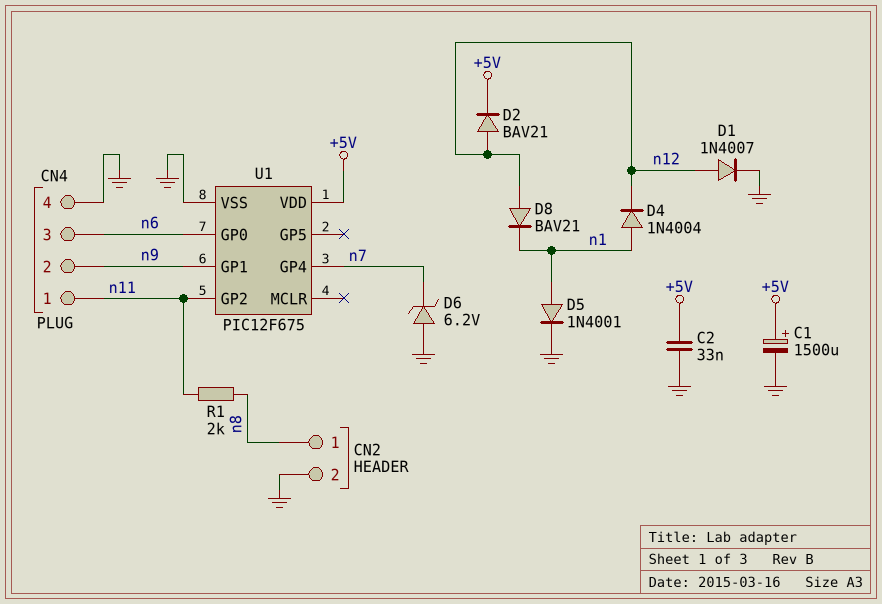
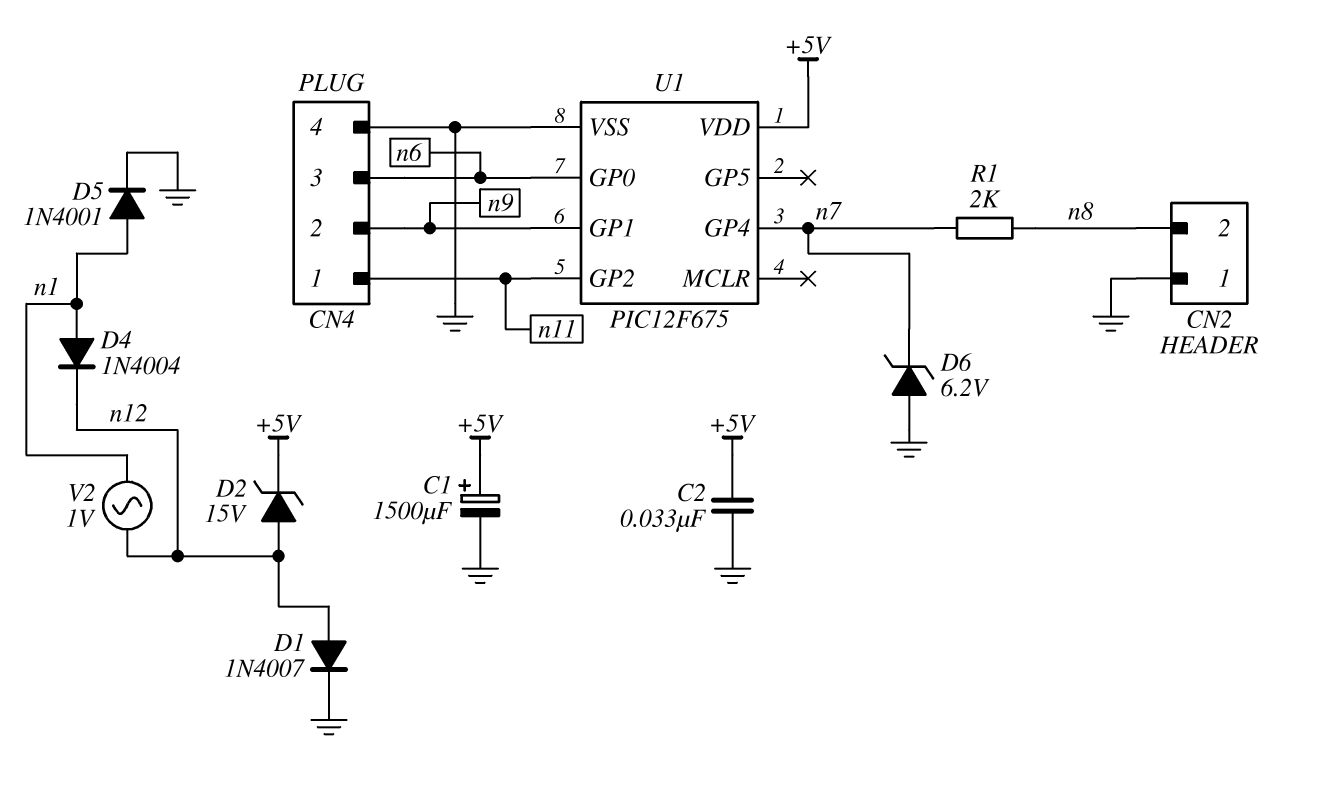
CN2 pin 1: n8 -> GND
CN2 pin 2: GND -> n8
D2: diode BAV21 (A n12, K +5V) -> zener 15V (A n12, K +5V)
D8: diode BAV21 (A n12, K n1) -> none
R1: 2k (n8, n11) -> 2k (n7, n8)
V2: none -> AC 1V (n1, n12)

